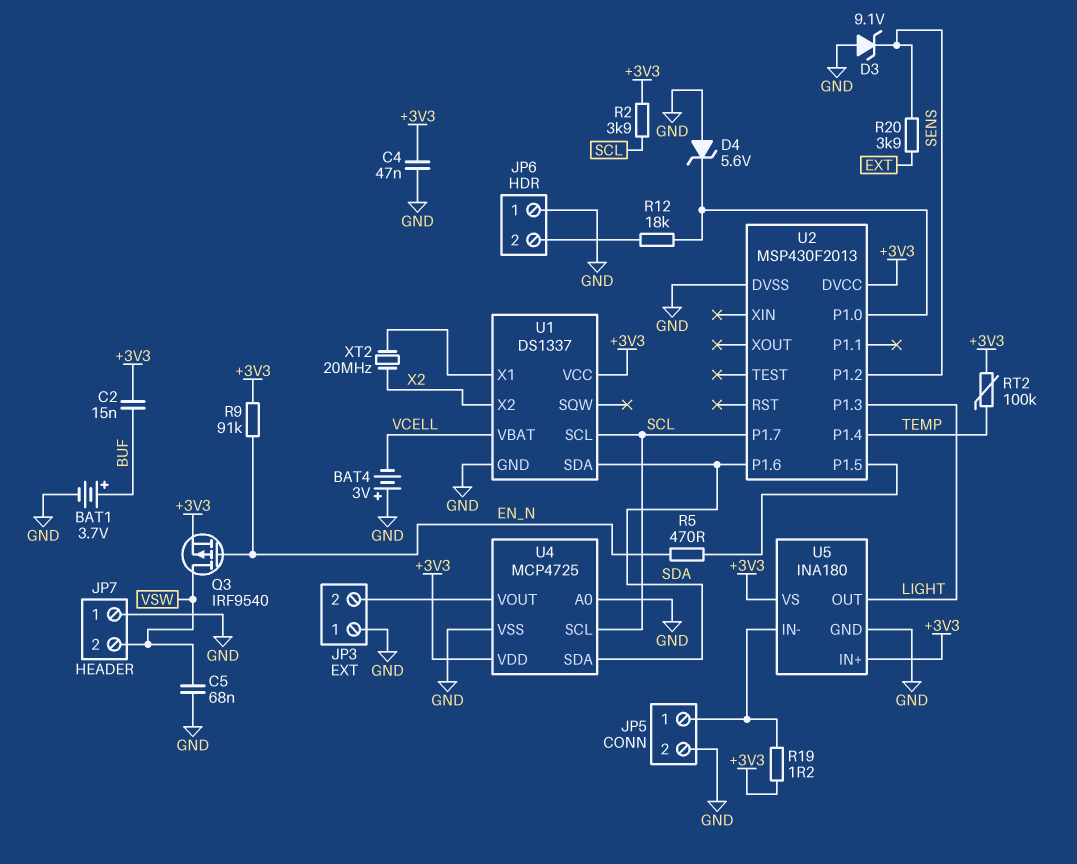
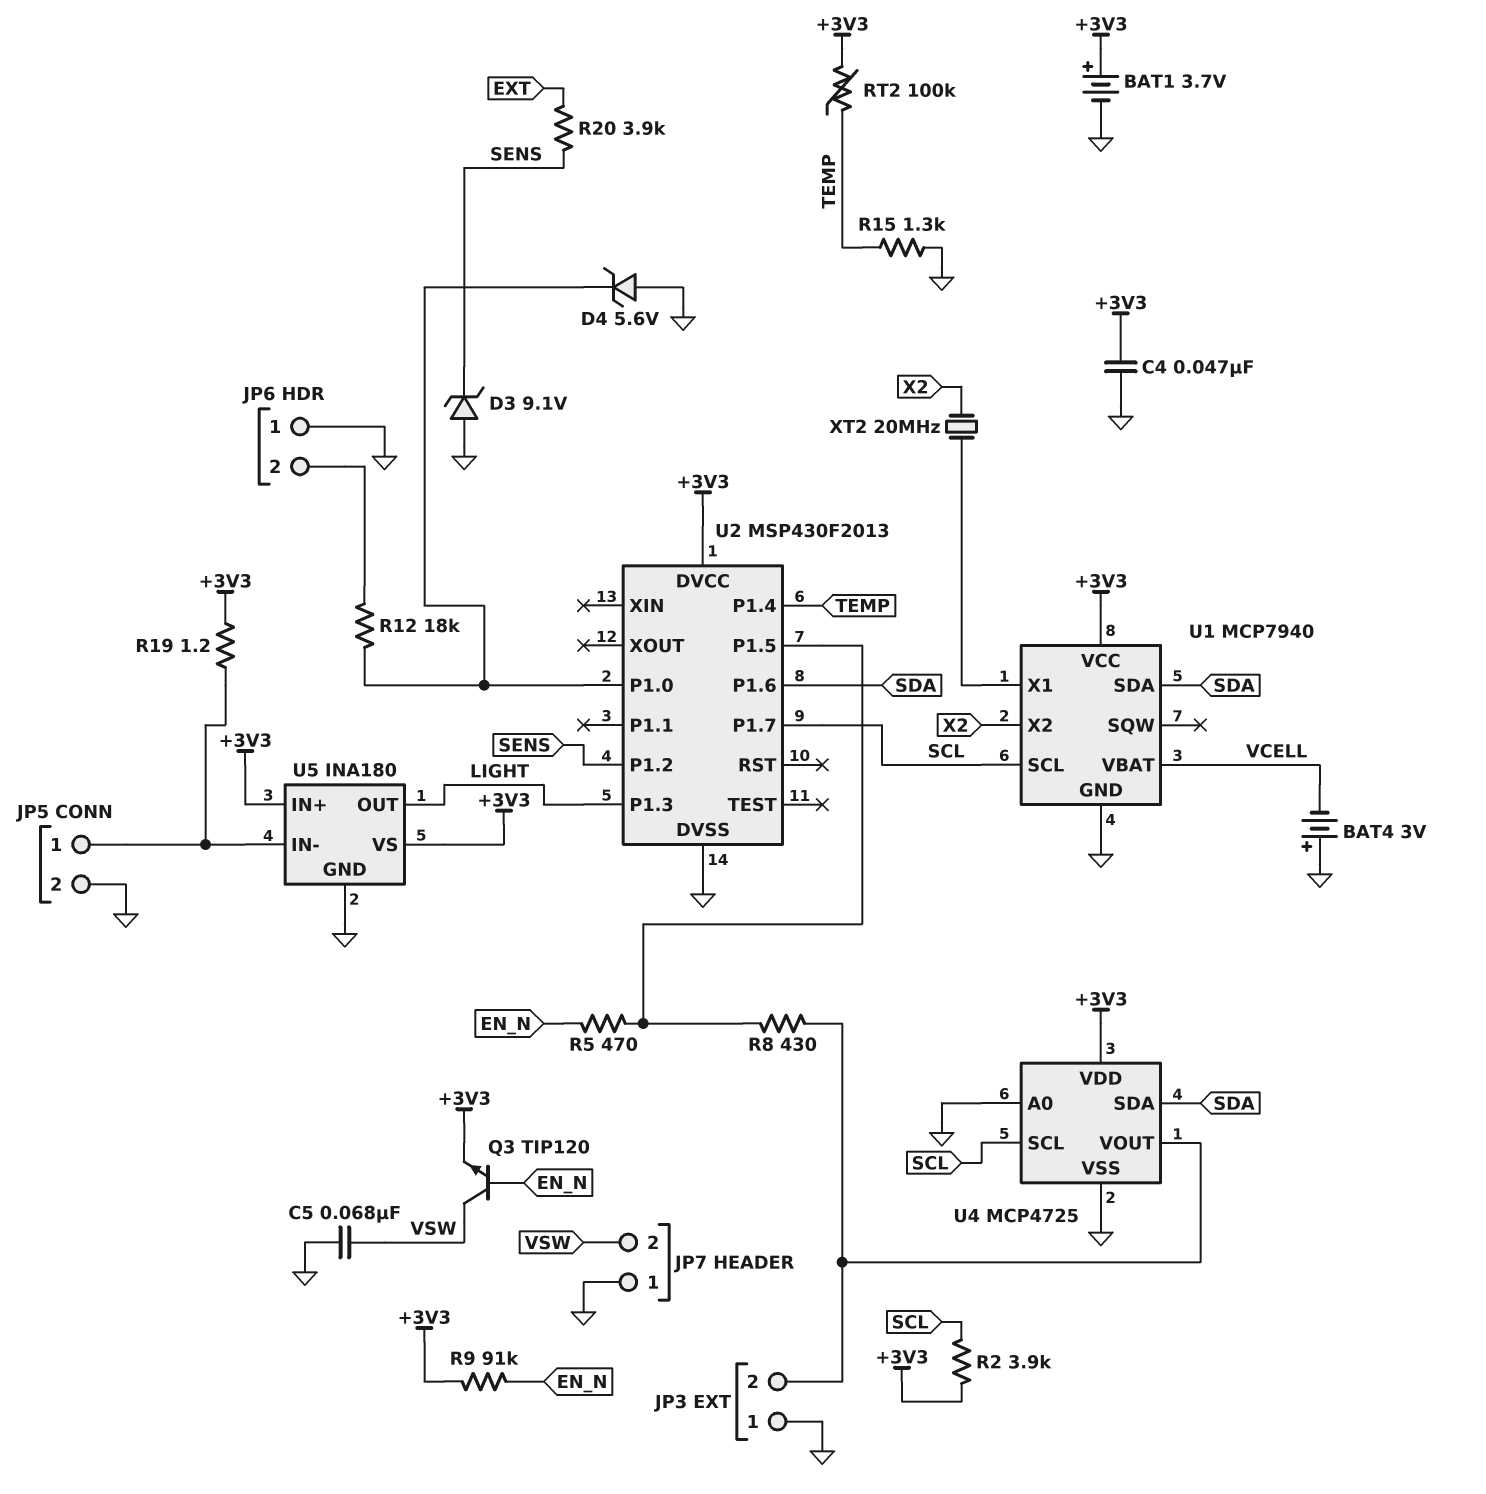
BAT1: 3.7V (plus BUF, minus GND) -> 3.7V (plus +3V3, minus GND)
C2: 15nF (+3V3, BUF) -> none
Q3: PMOS IRF9540 (G EN_N, D VSW, S +3V3) -> NPN TIP120 (B EN_N, C VSW, E +3V3)
R8: none -> 430 (JP3/2, U2/P1.5)
R15: none -> 1.3k (GND, TEMP)
U1: DS1337 -> MCP7940

